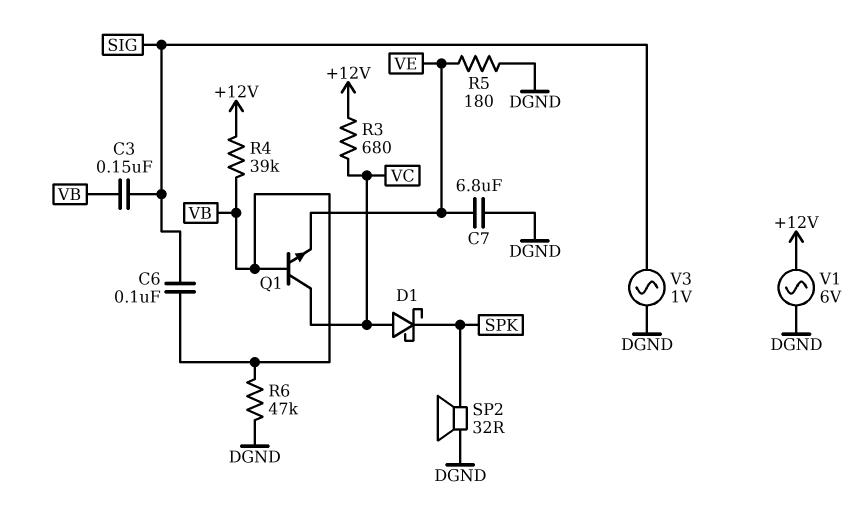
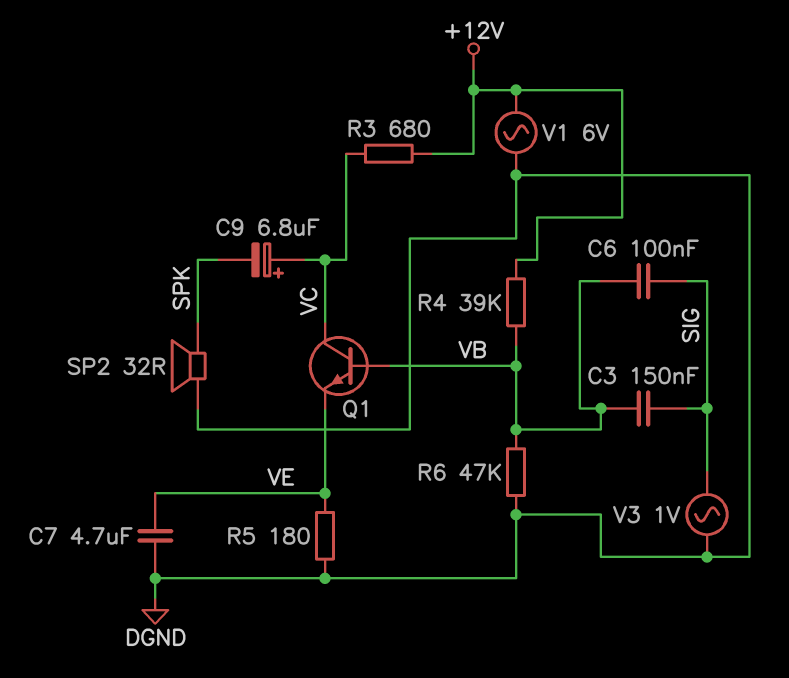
C7: 6.8uF (DGND, VE) -> 4.7uF (DGND, VE)
C9: none -> 6.8uF (plus VC, minus SPK)
D1: schottky (A VC, K SPK) -> none

